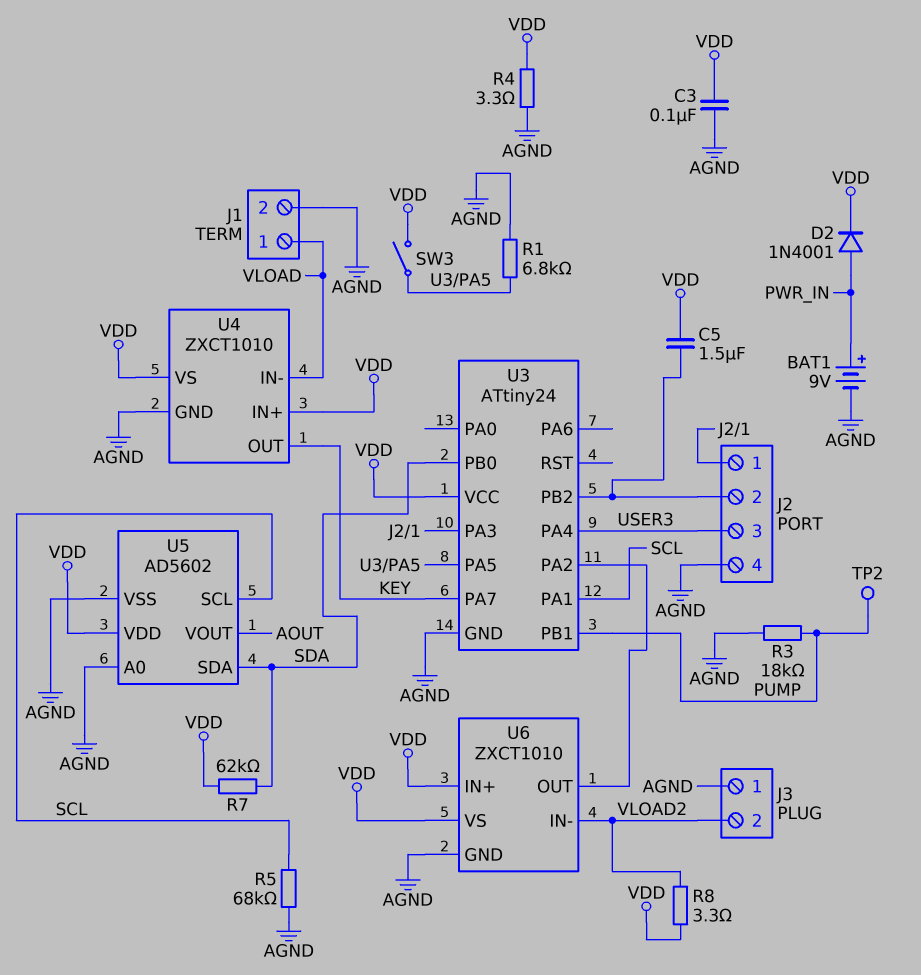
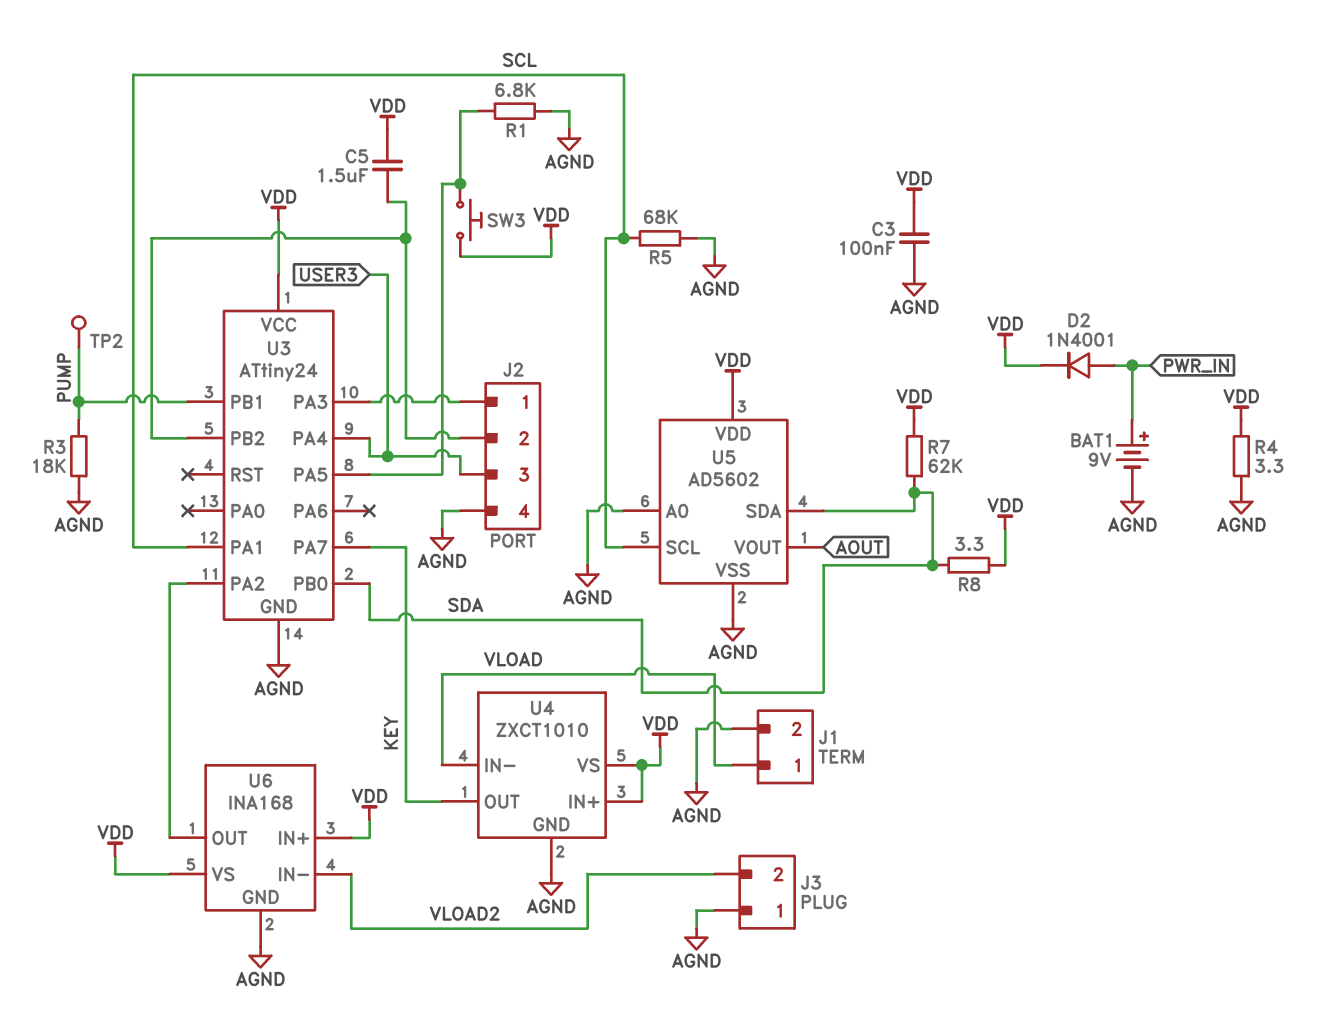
R8: 3.3 (VDD, VLOAD2) -> 3.3 (SDA, VDD)
SW3: switch (U3/PA5, VDD) -> button (U3/PA5, VDD)
U6: ZXCT1010 -> INA168

